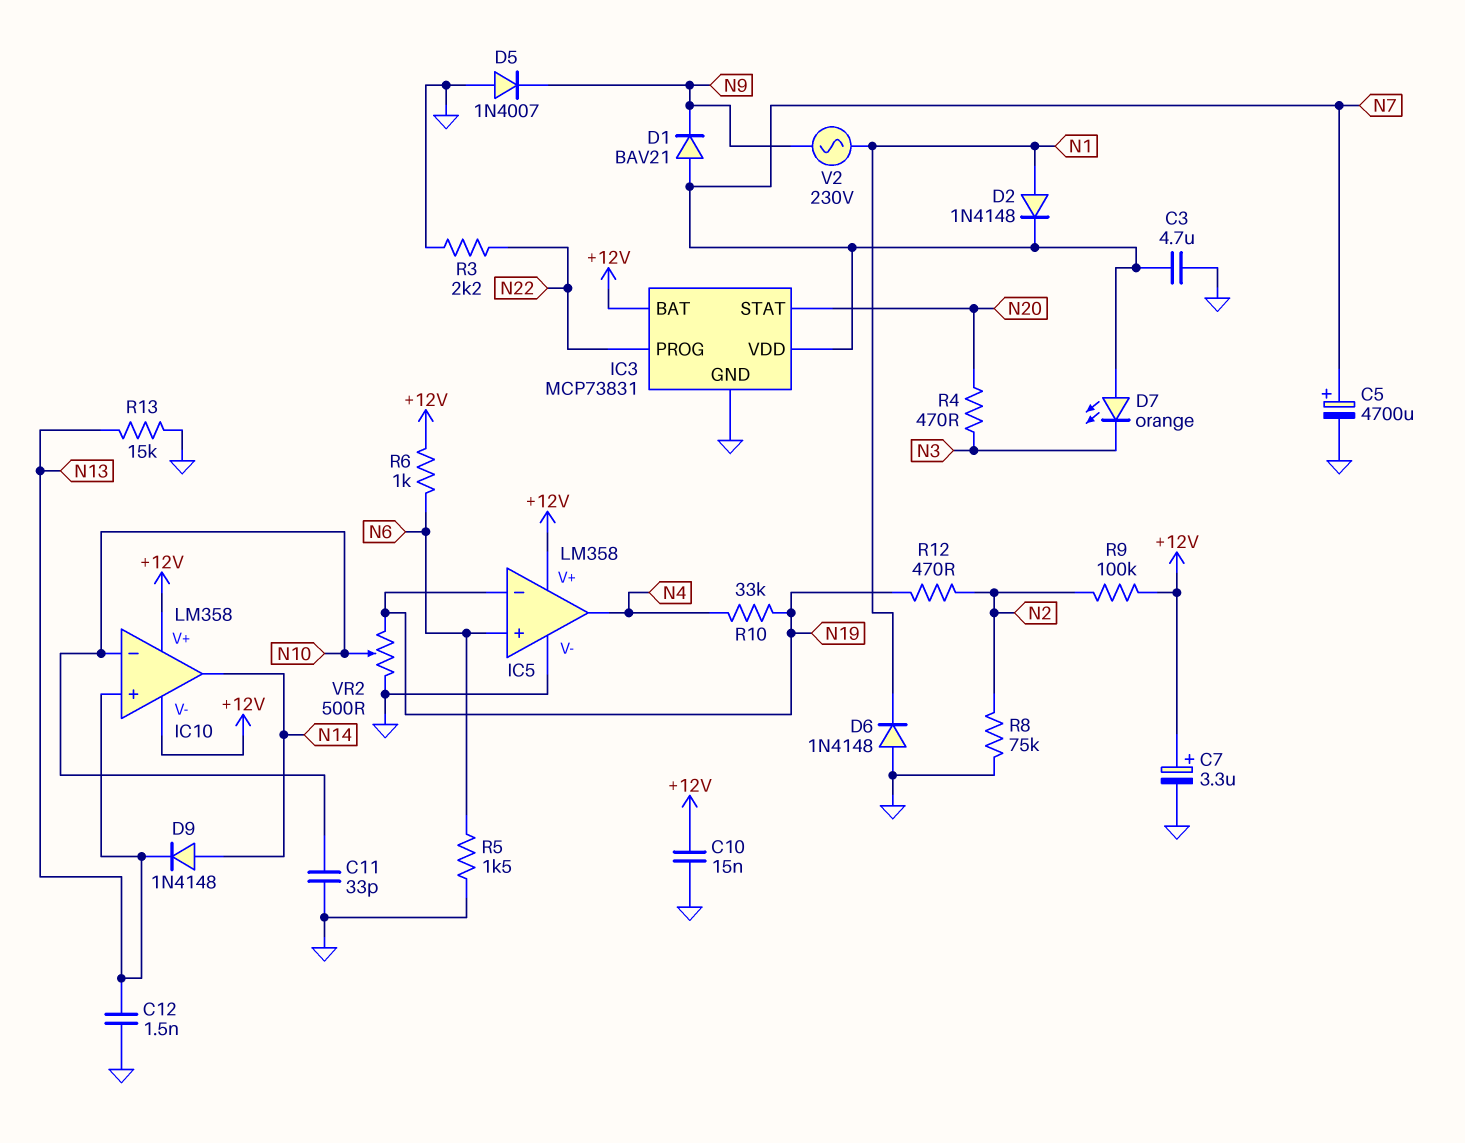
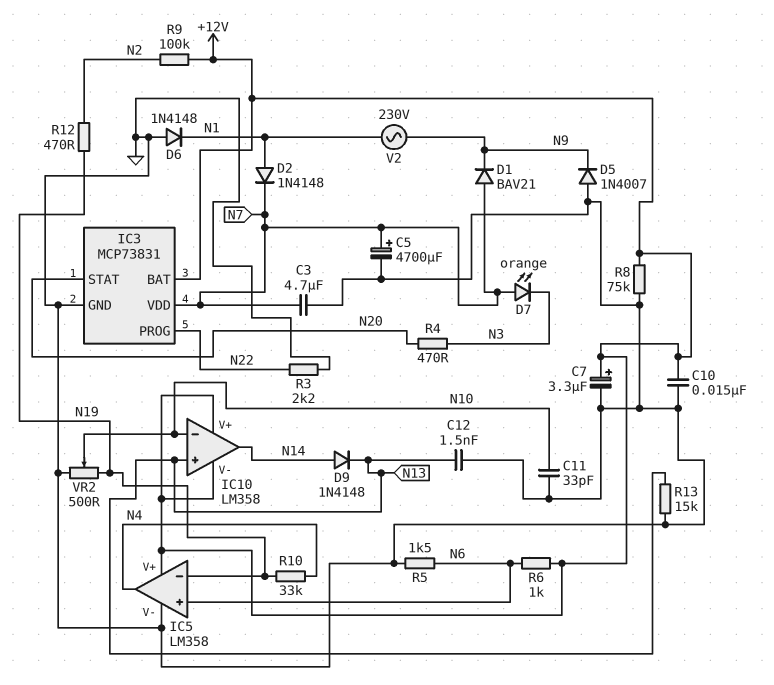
R8: 75k (GND, N2) -> 75k (+12V, GND)

